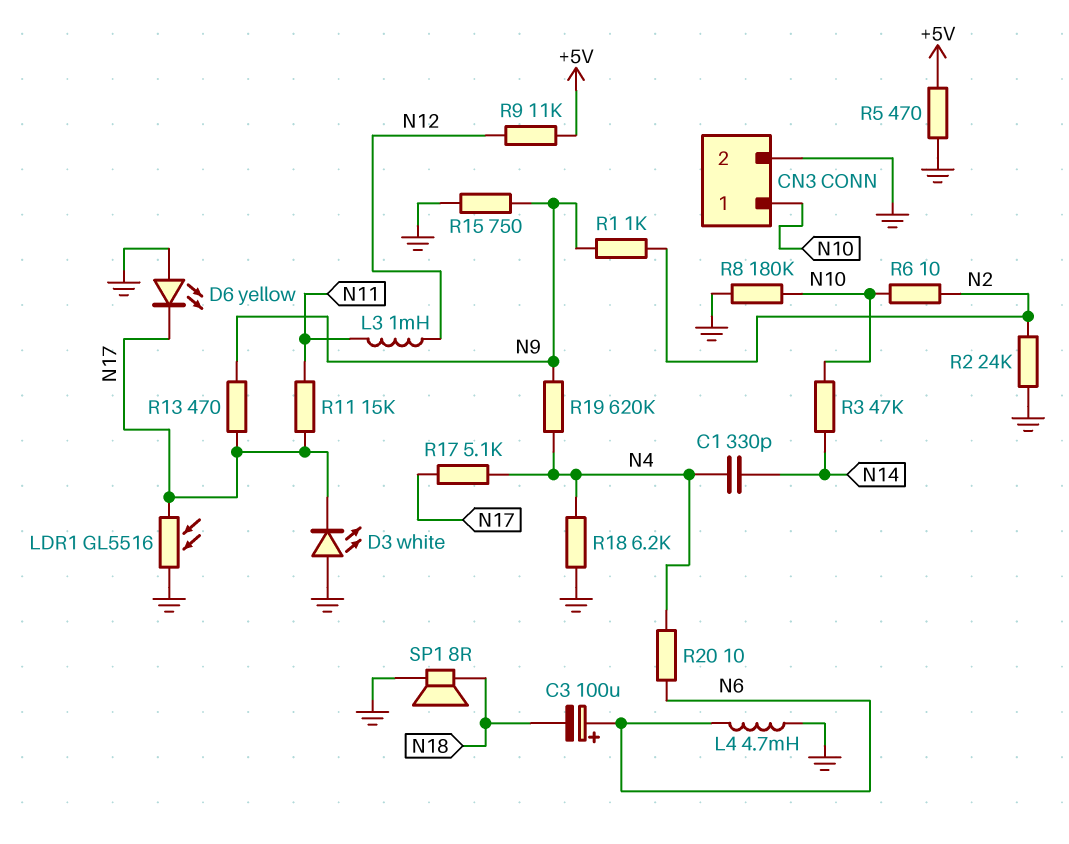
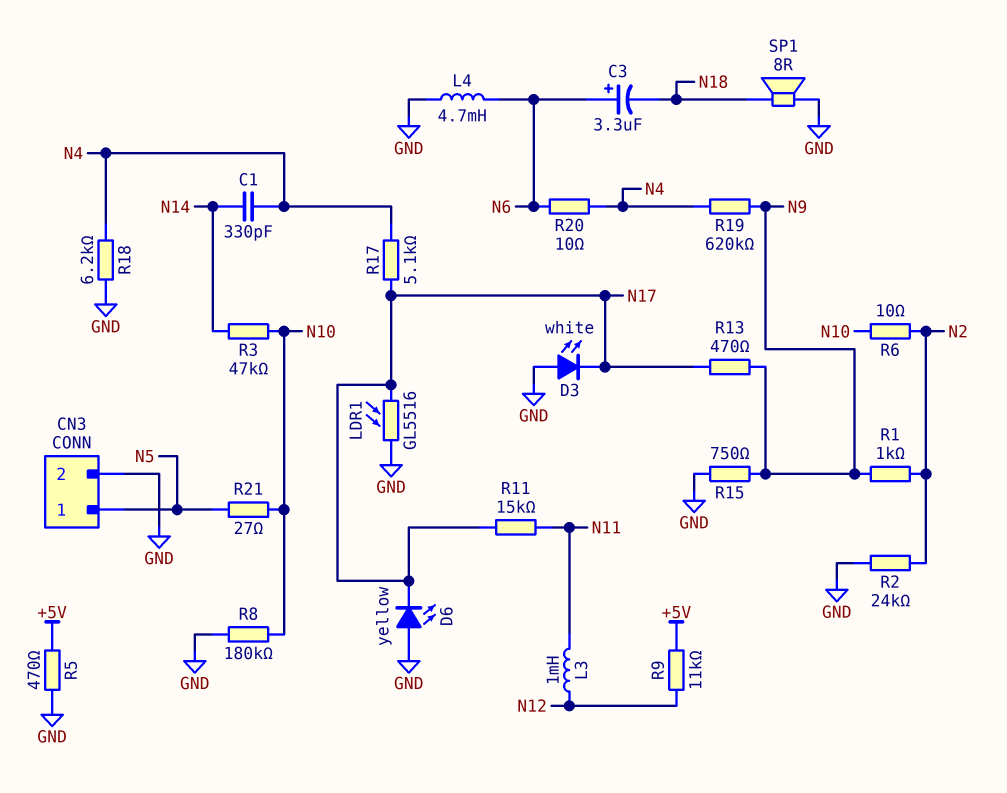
C3: 100uF (plus N6, minus N18) -> 3.3uF (plus N6, minus N18)
CN3 pin 1: N10 -> N5
R21: none -> 27 (N5, N10)

